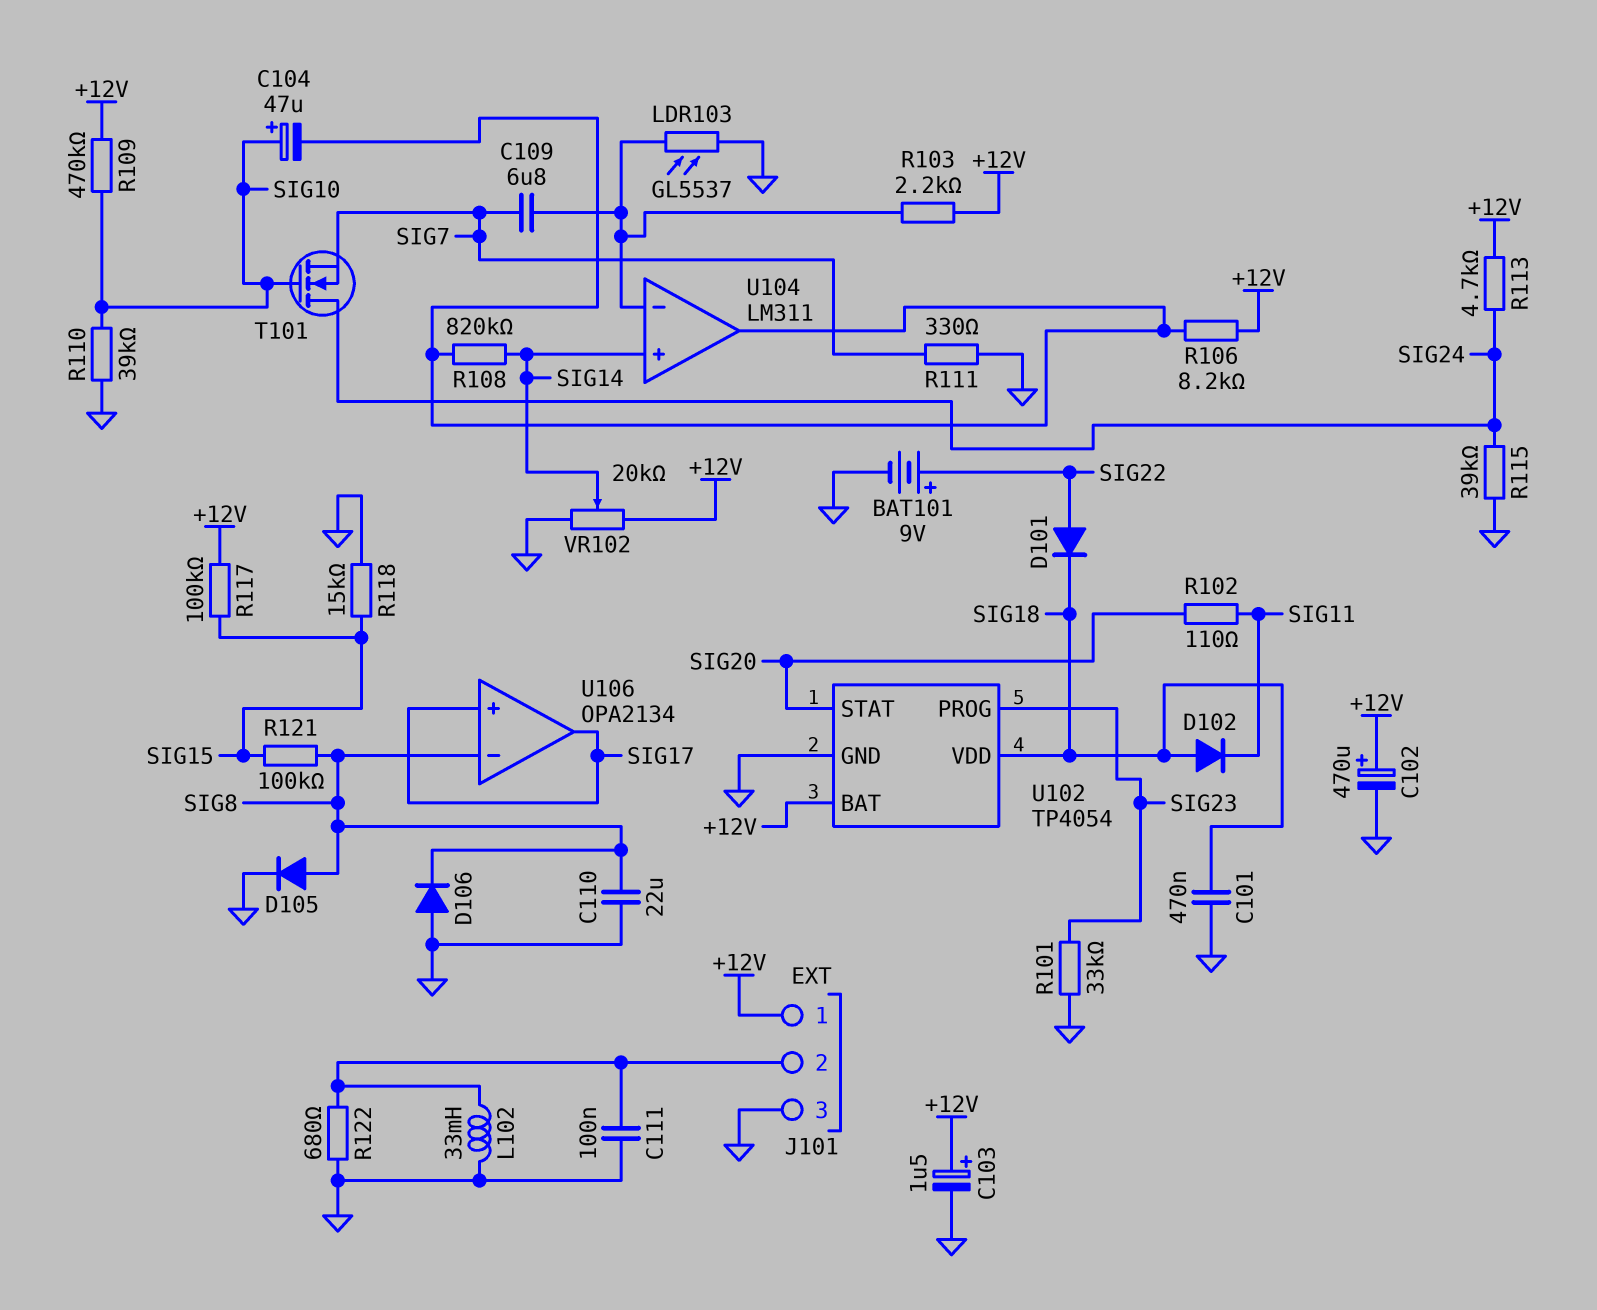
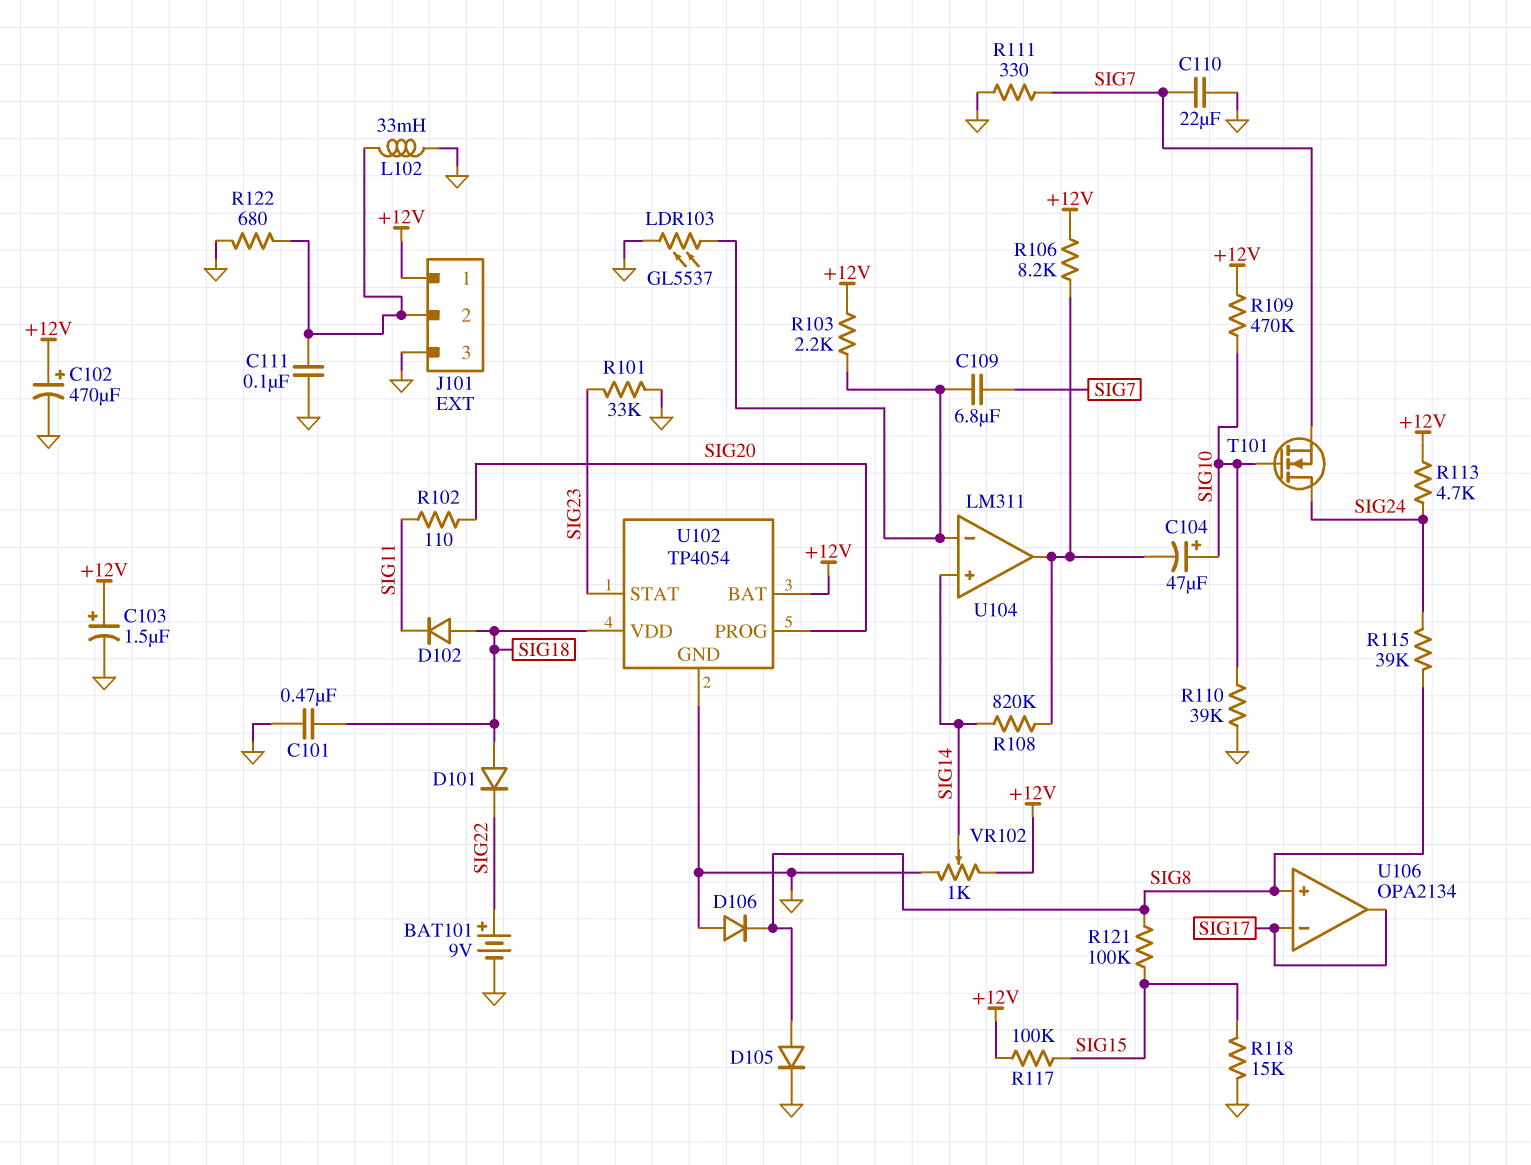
C110: 22uF (GND, SIG8) -> 22uF (GND, SIG7)
D101: diode (A SIG22, K SIG18) -> diode (A SIG18, K SIG22)
R115: 39k (GND, SIG24) -> 39k (SIG8, SIG24)
U102 pin PROG: SIG23 -> SIG20
U102 pin STAT: SIG20 -> SIG23
U106 pin in+: SIG17 -> SIG8
U106 pin in-: SIG8 -> SIG17
VR102: 20k (+12V, GND, wiper SIG14) -> 1k (+12V, GND, wiper SIG14)

